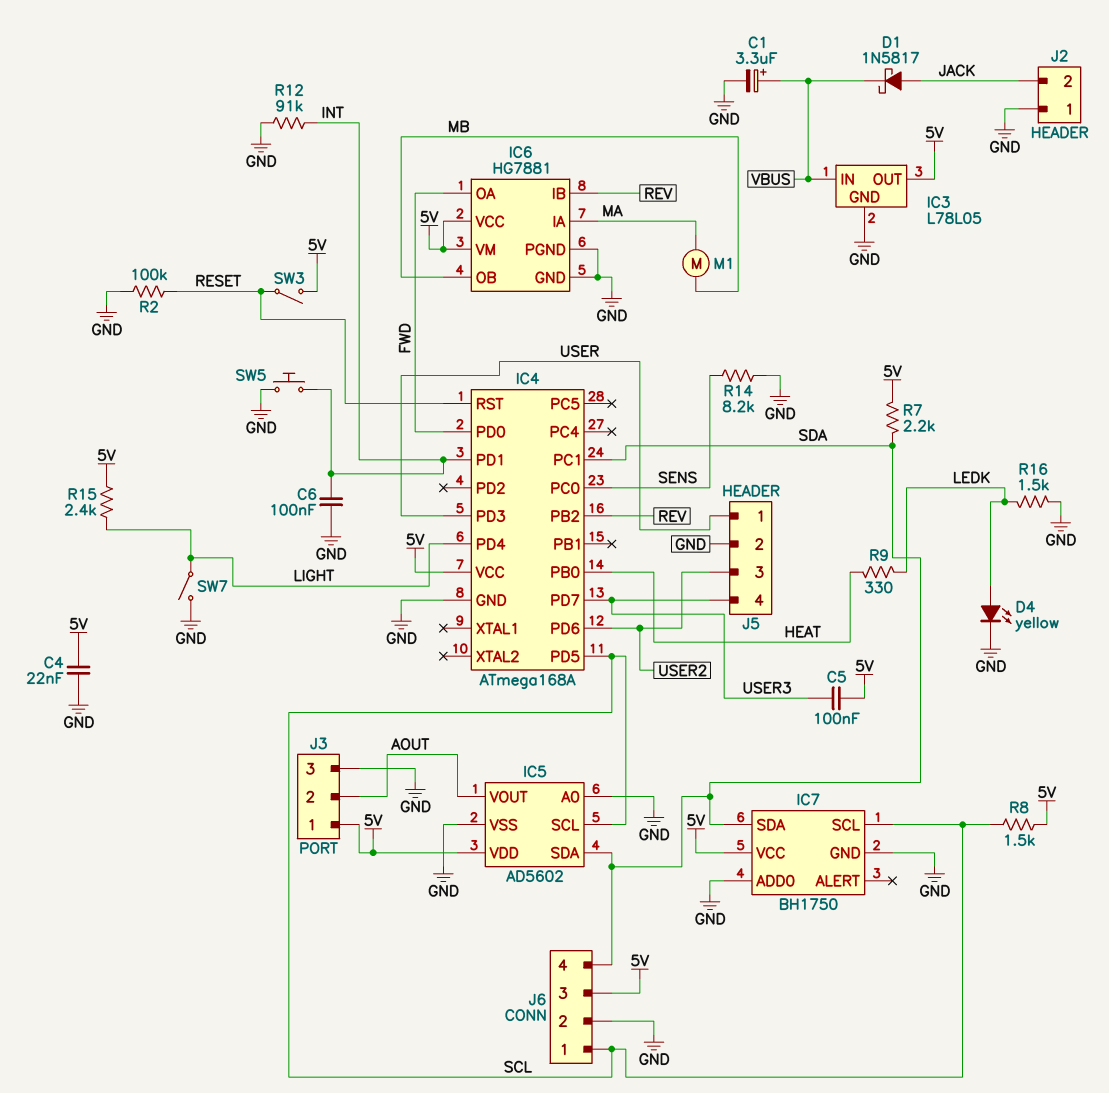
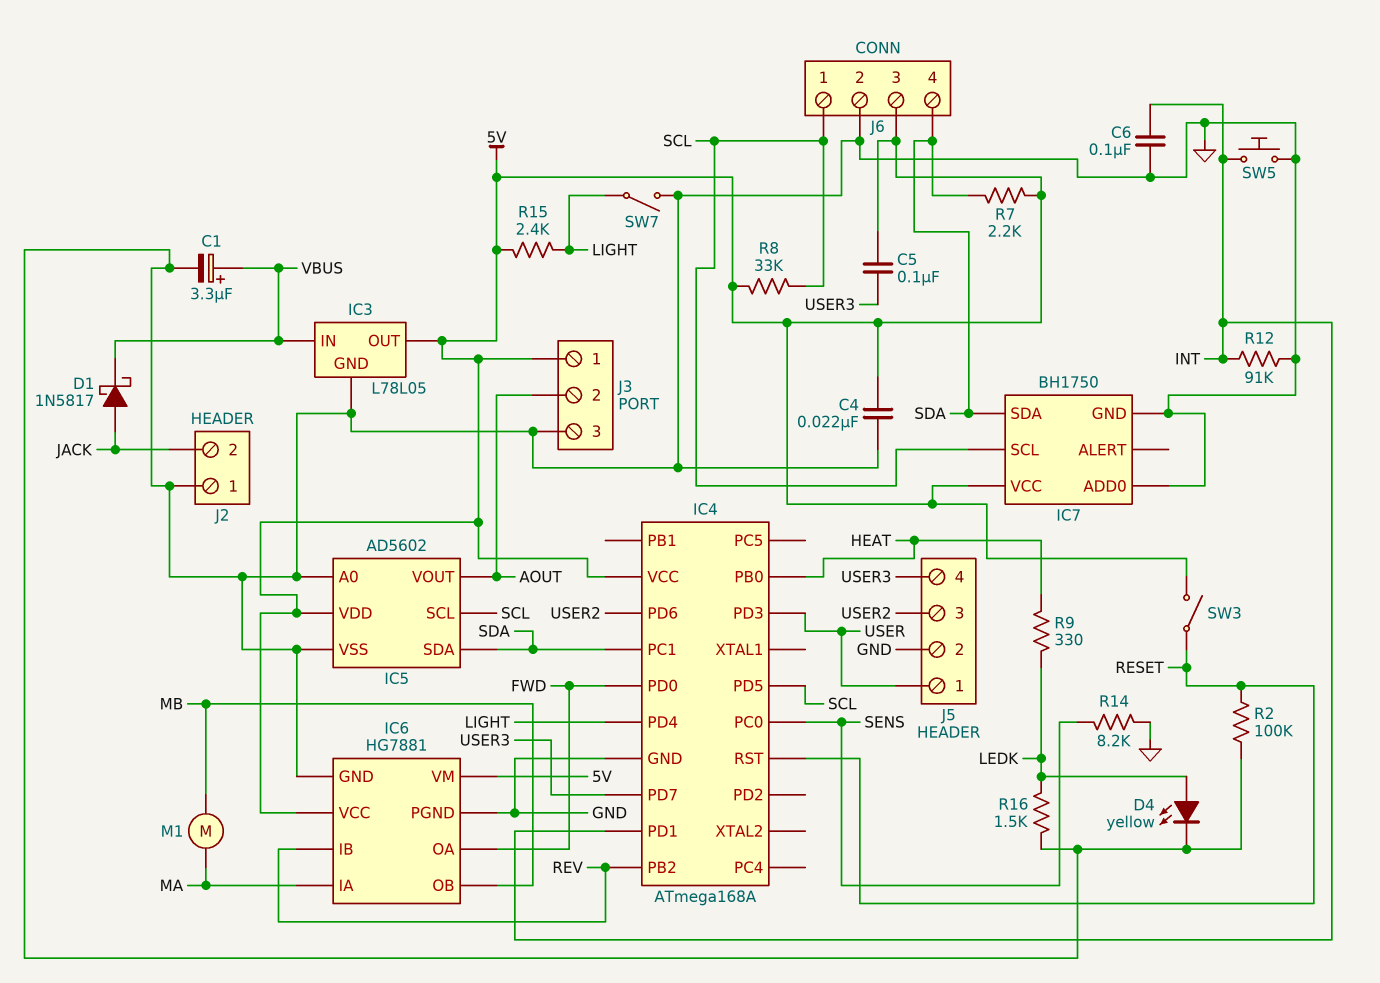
R8: 1.5k (5V, SCL) -> 33k (5V, SCL)

